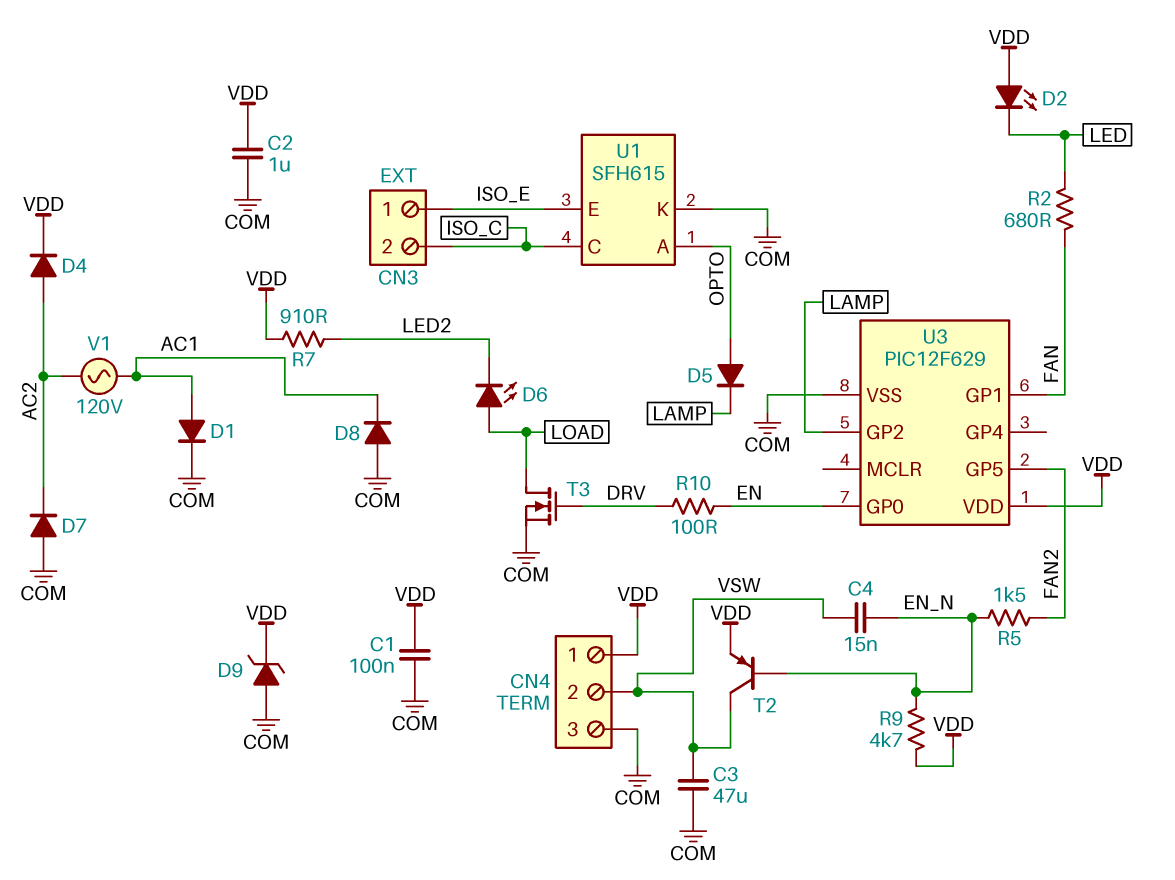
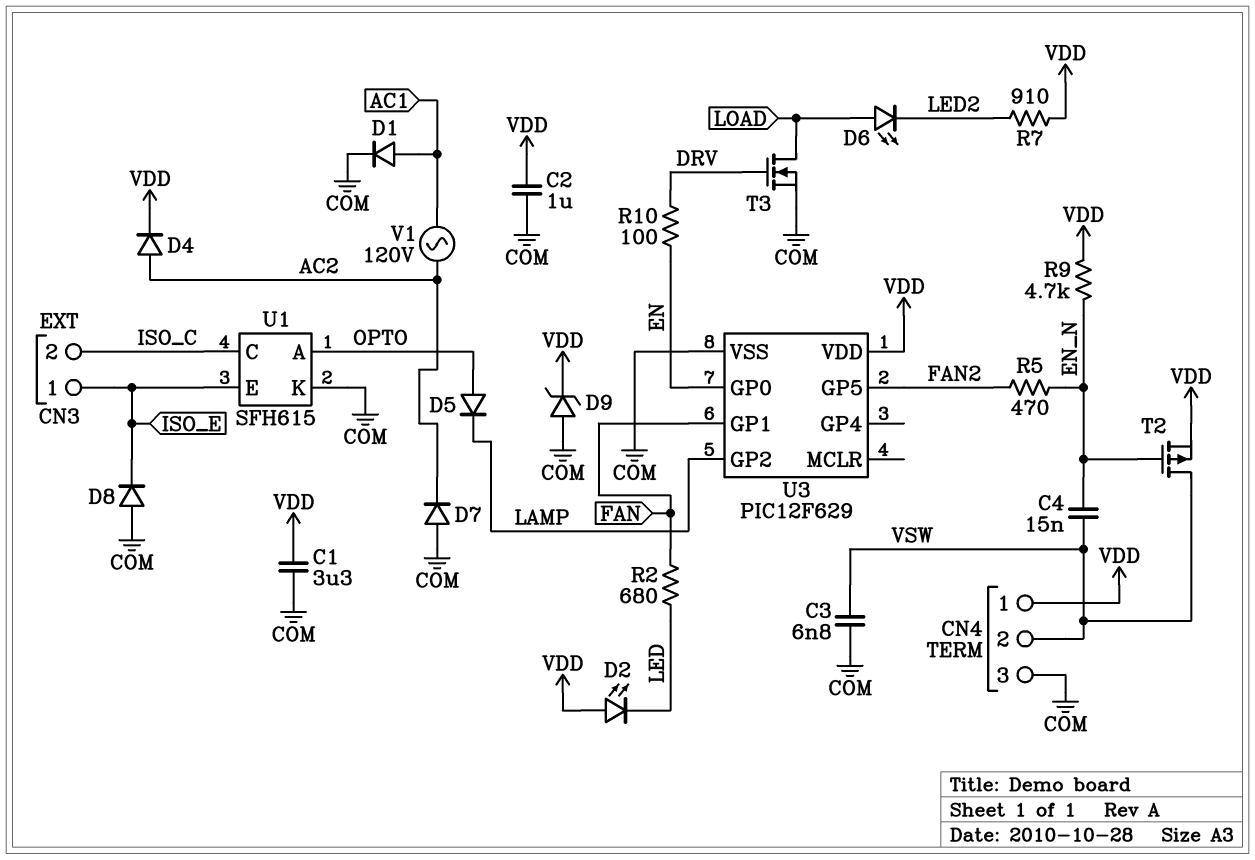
C1: 100nF (COM, VDD) -> 3.3uF (COM, VDD)
C3: 47uF (COM, VSW) -> 6.8nF (COM, VSW)
D8: diode (A COM, K AC1) -> diode (A COM, K ISO_E)
R5: 1.5k (EN_N, FAN2) -> 470 (EN_N, FAN2)
T2: PNP (B EN_N, C VSW, E VDD) -> PMOS (G EN_N, D VSW, S VDD)

